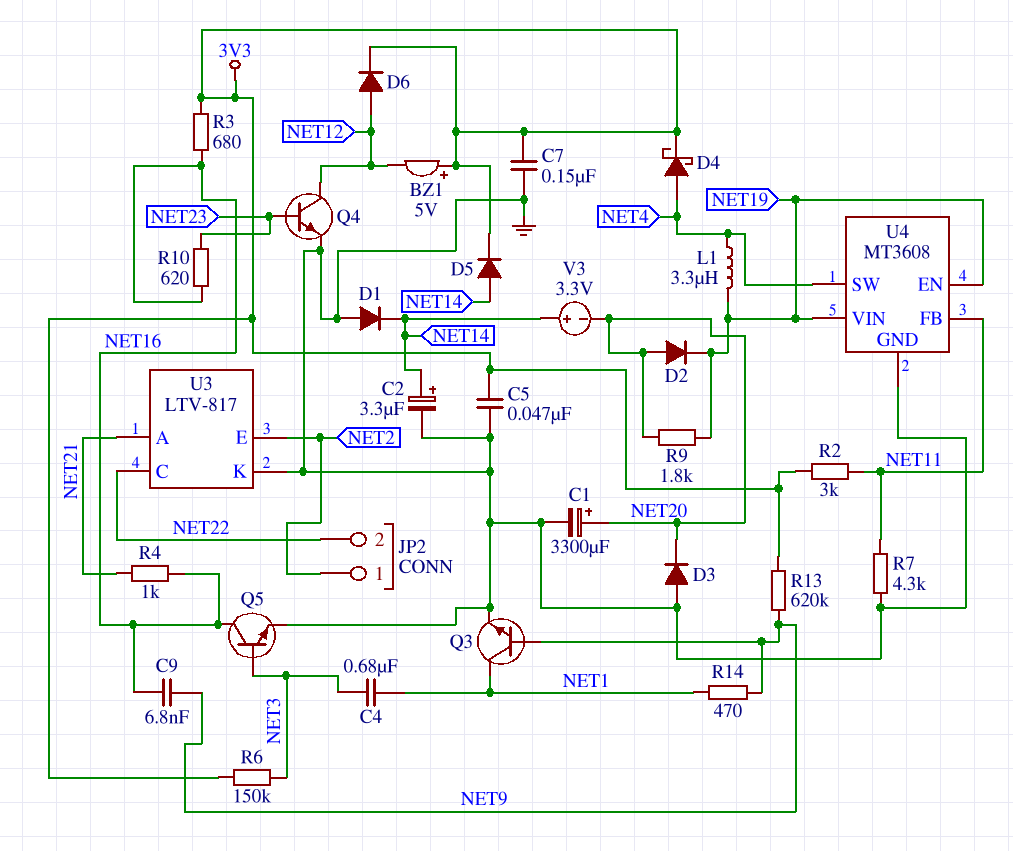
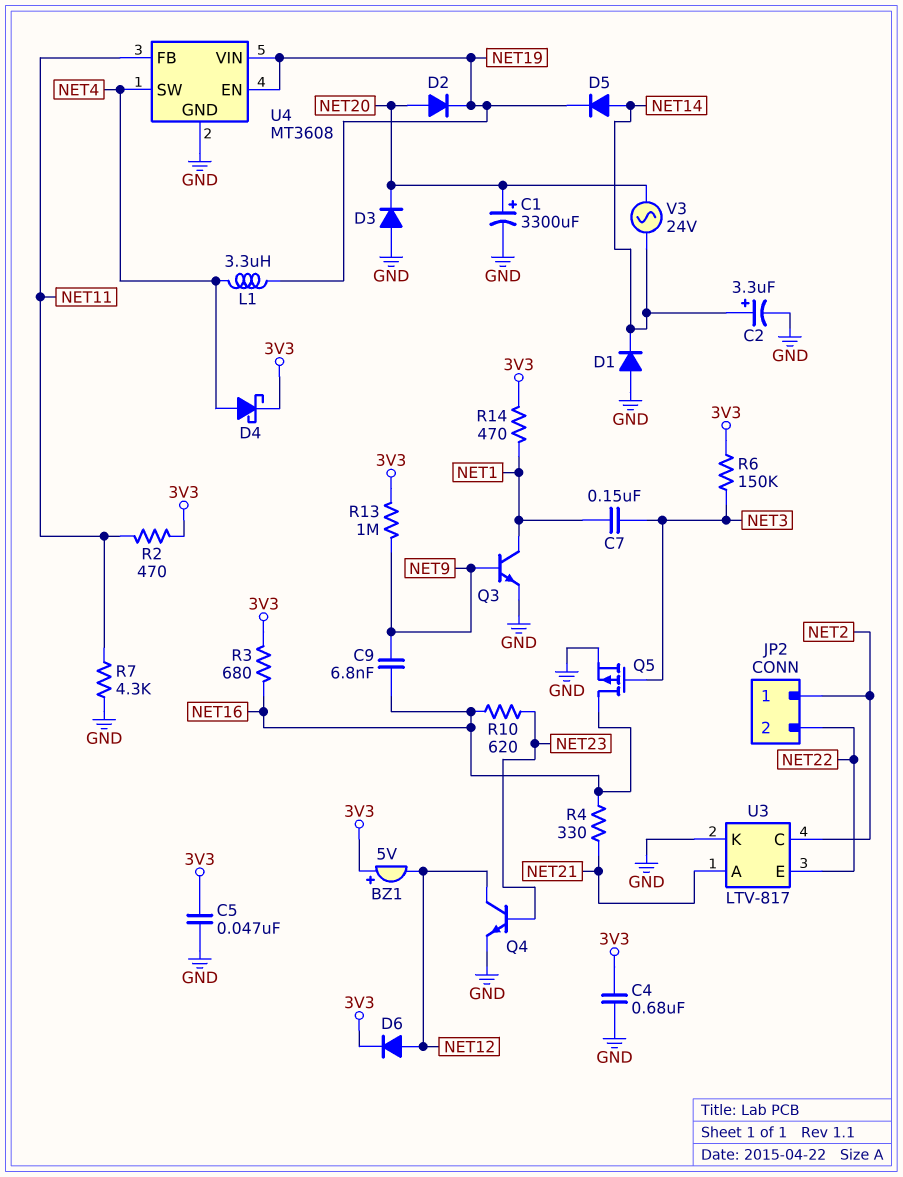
C4: 680nF (NET1, NET3) -> 680nF (3V3, GND)
C7: 150nF (3V3, GND) -> 150nF (NET1, NET3)
D5: diode (A NET14, K 3V3) -> diode (A NET14, K NET19)
Q5: NPN (B NET3, C NET16, E GND) -> PMOS (G NET3, D NET16, S GND)
R2: 3k (3V3, NET11) -> 470 (3V3, NET11)
R4: 1k (NET16, NET21) -> 330 (NET16, NET21)
R9: 1.8k (NET19, NET20) -> none
R13: 620k (3V3, NET9) -> 1M (3V3, NET9)
R14: 470 (NET1, NET9) -> 470 (3V3, NET1)
U3 pin C: NET22 -> NET2
U3 pin E: NET2 -> NET22
V3: 3.3V (plus NET14, minus NET20) -> AC 24V (NET14, NET20)

